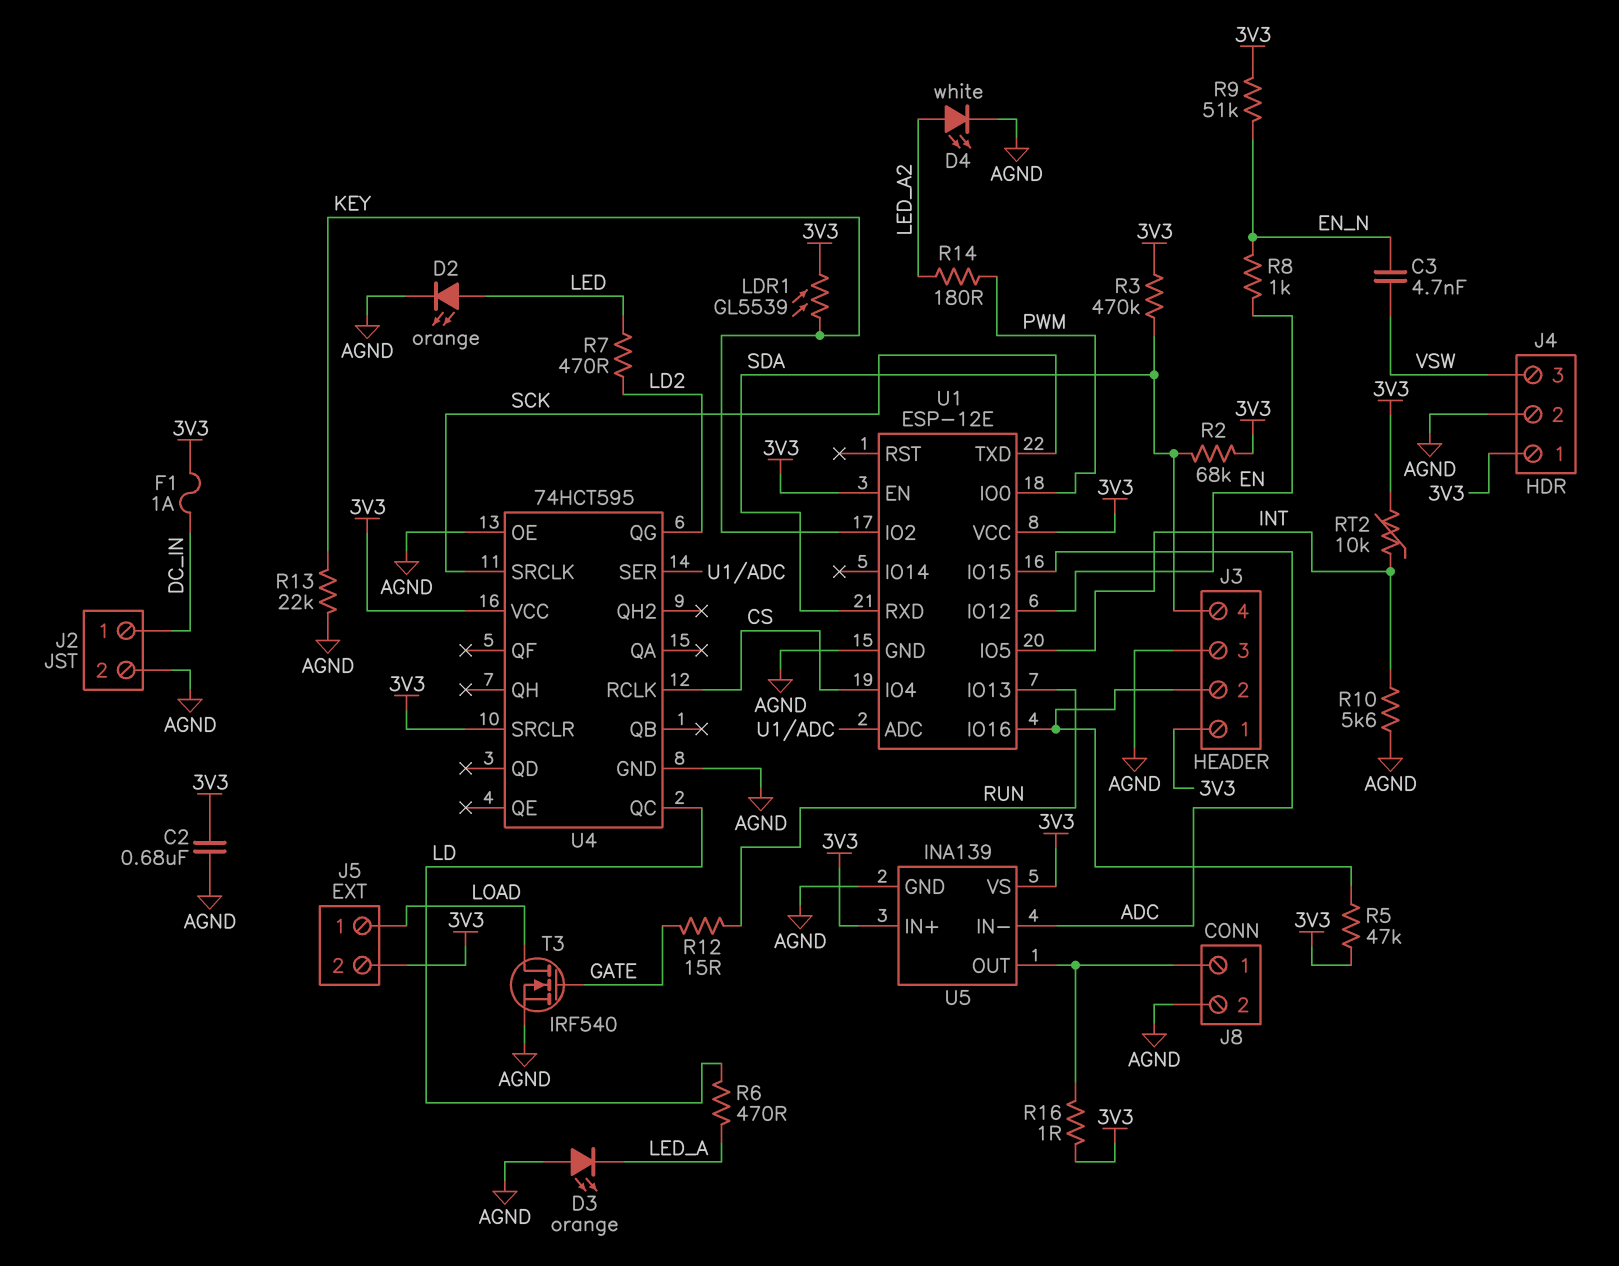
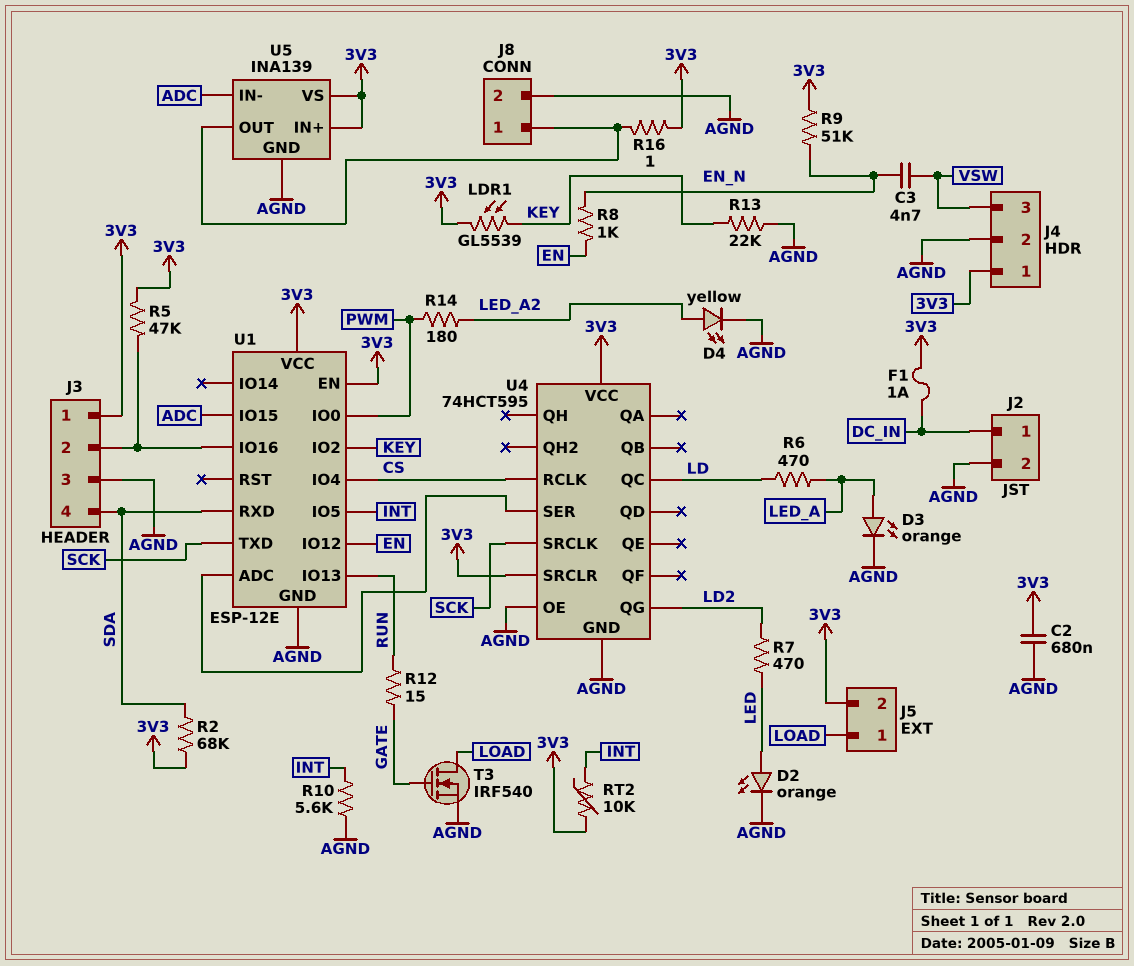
D3: LED orange (A AGND, K LED_A) -> LED orange (A LED_A, K AGND)
D4: LED white (A LED_A2, K AGND) -> LED yellow (A LED_A2, K AGND)
R3: 470k (3V3, SDA) -> none

